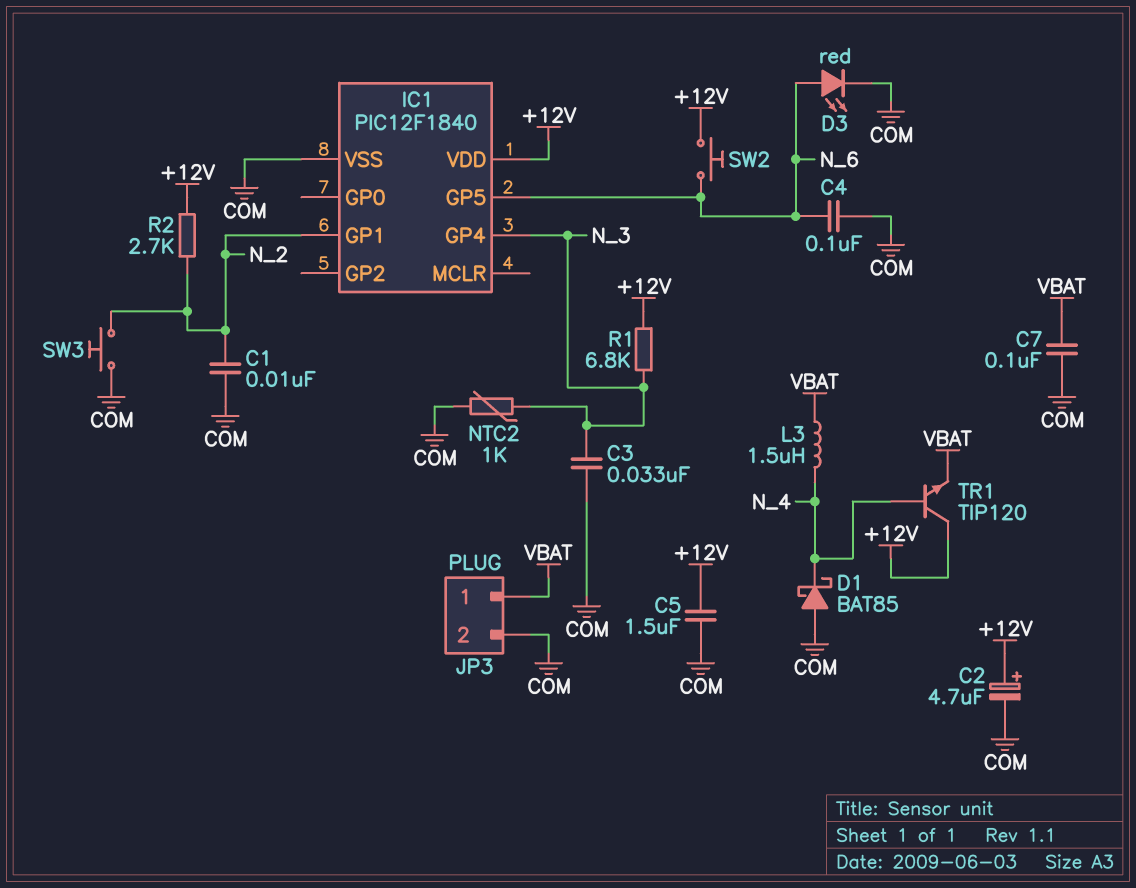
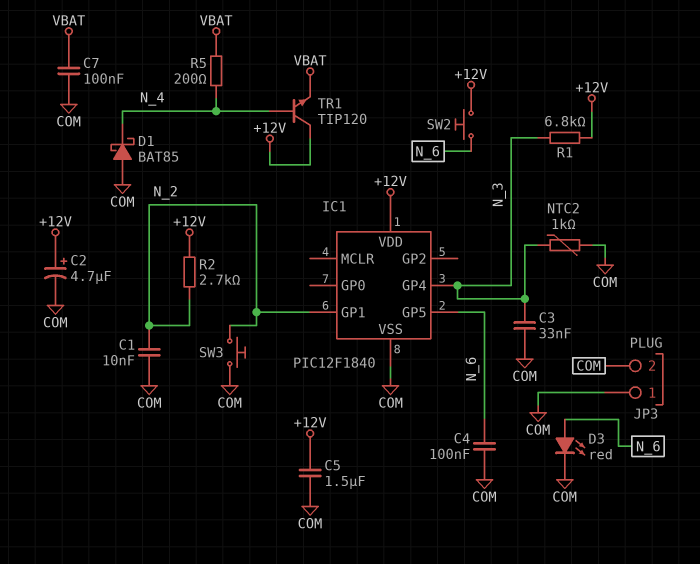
JP3 pin 1: VBAT -> COM
L3: 1.5uH (N_4, VBAT) -> none
R5: none -> 200 (N_4, VBAT)

